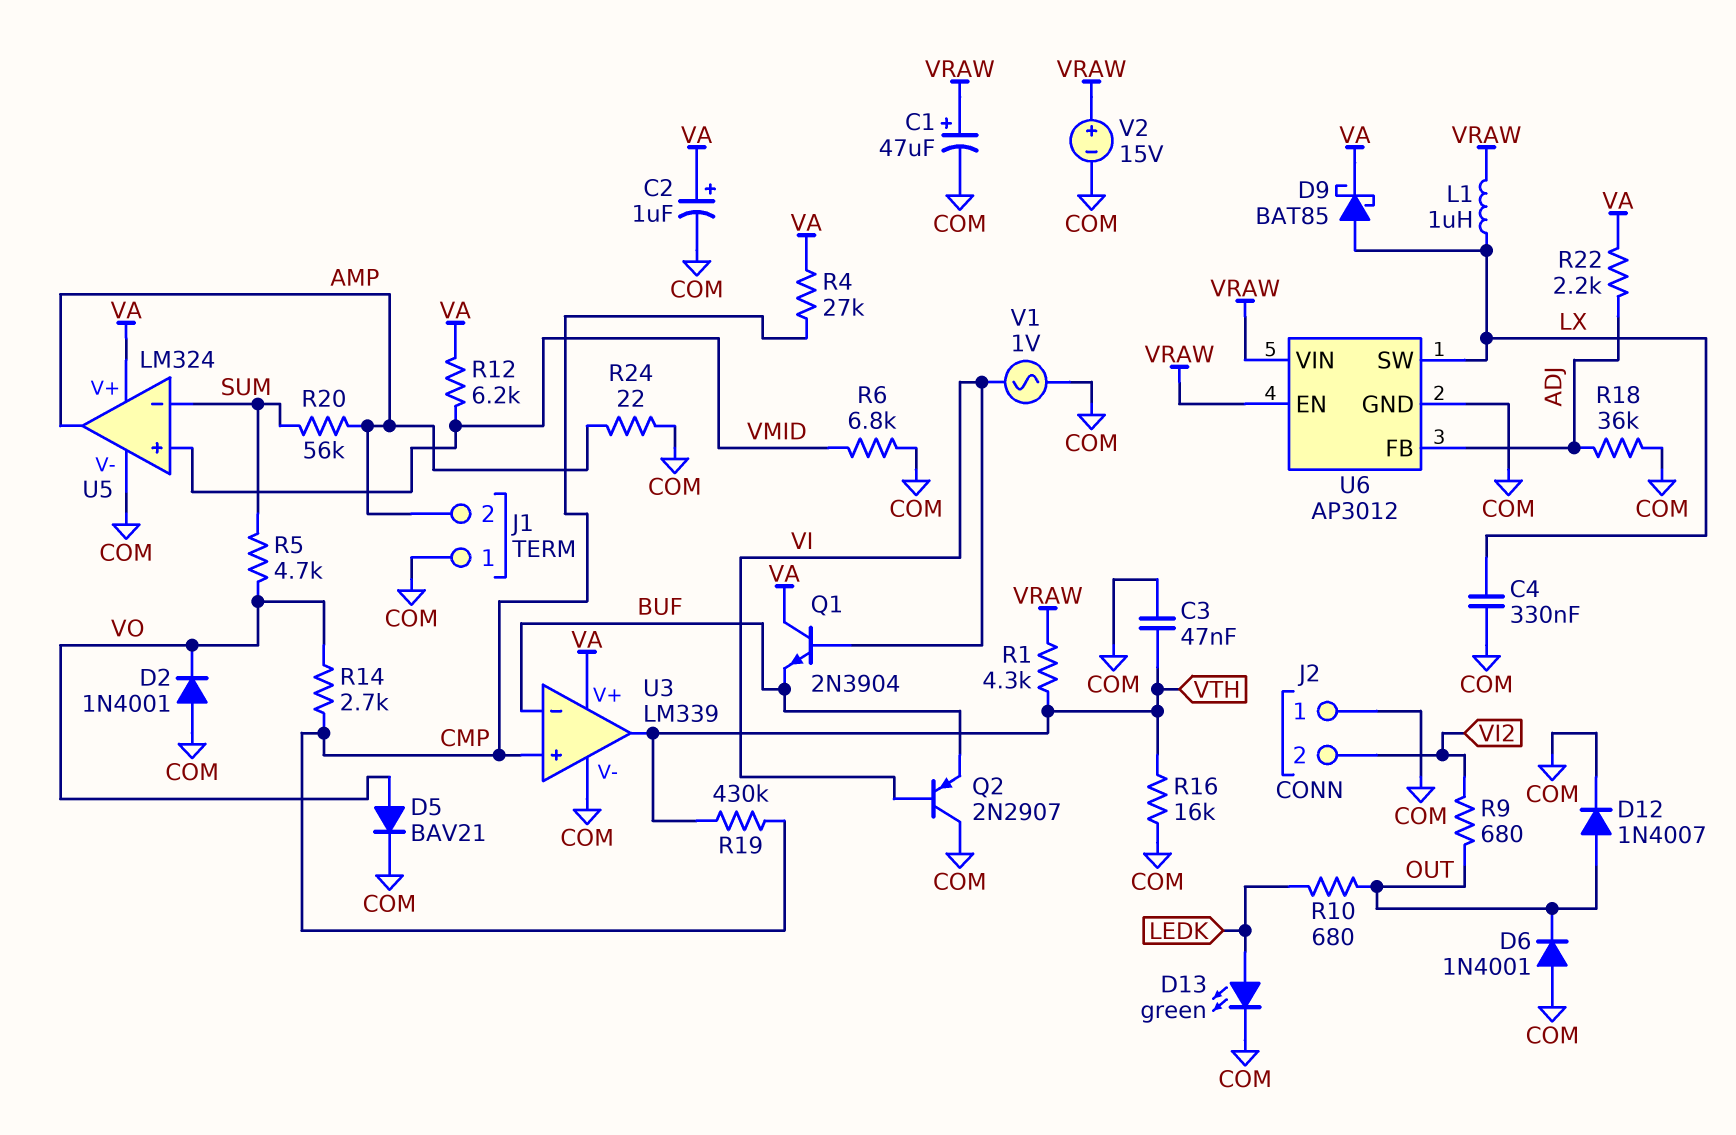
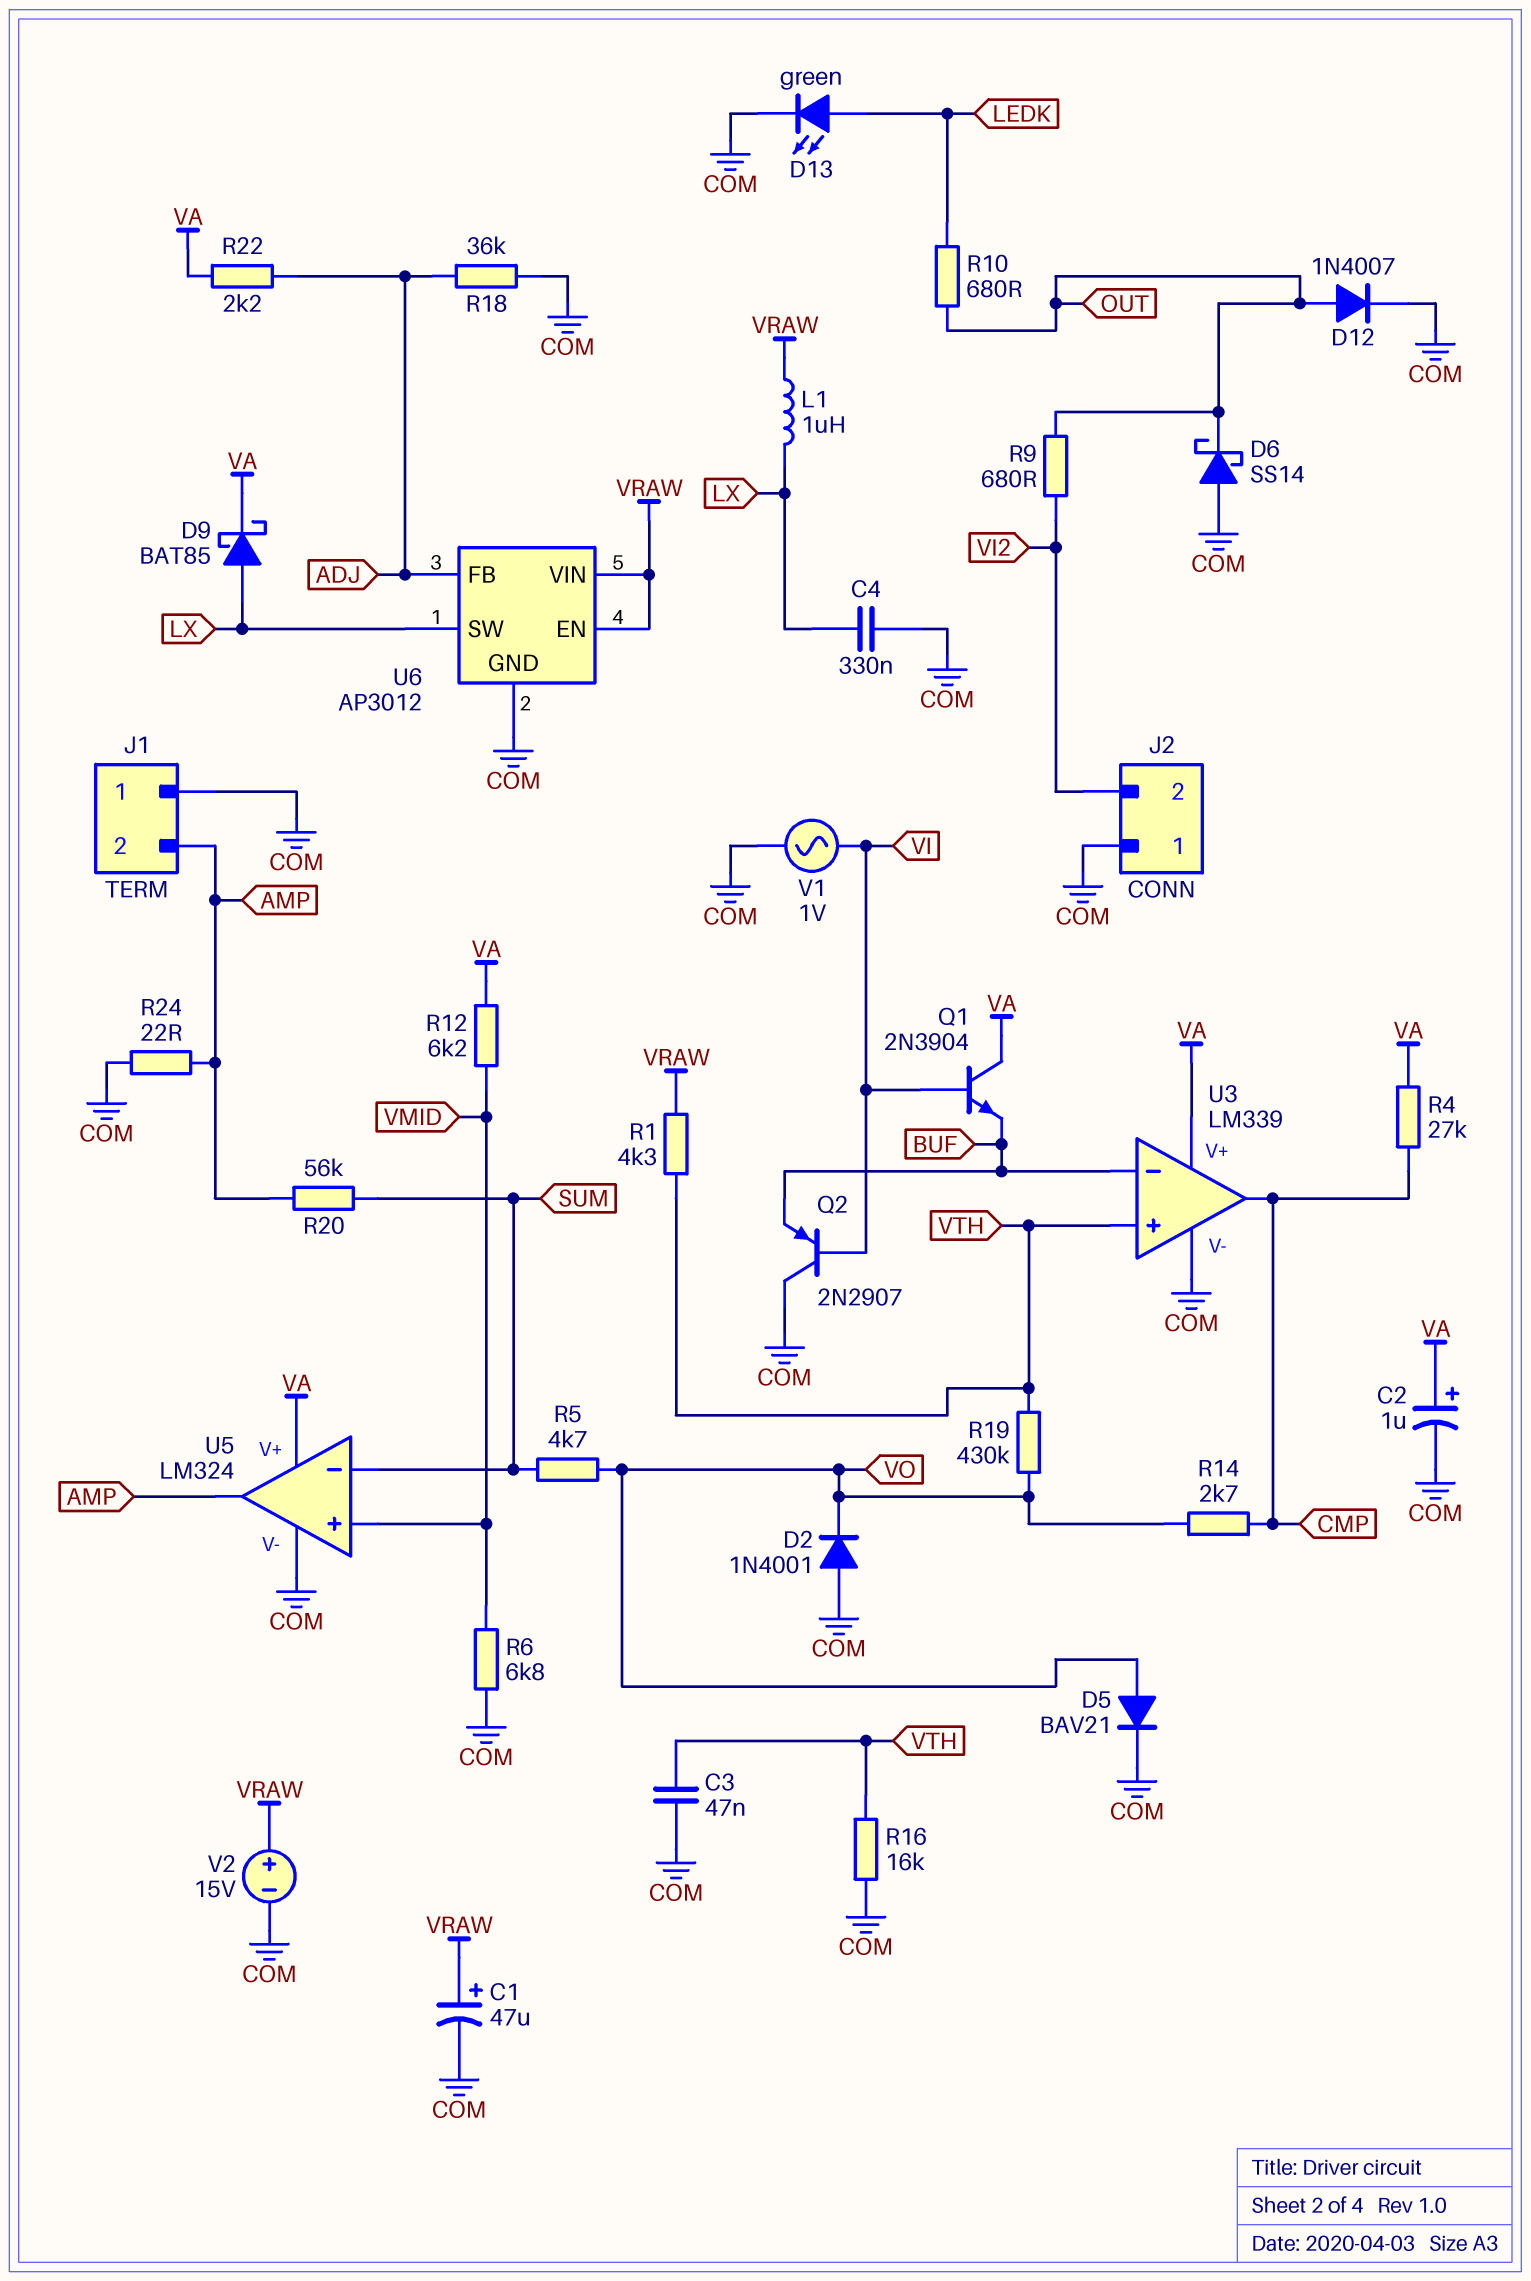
D6: diode 1N4001 (A COM, K OUT) -> schottky SS14 (A COM, K OUT)
R19: 430k (CMP, VTH) -> 430k (VO, VTH)
U3 pin in+: CMP -> VTH
U3 pin out: VTH -> CMP

